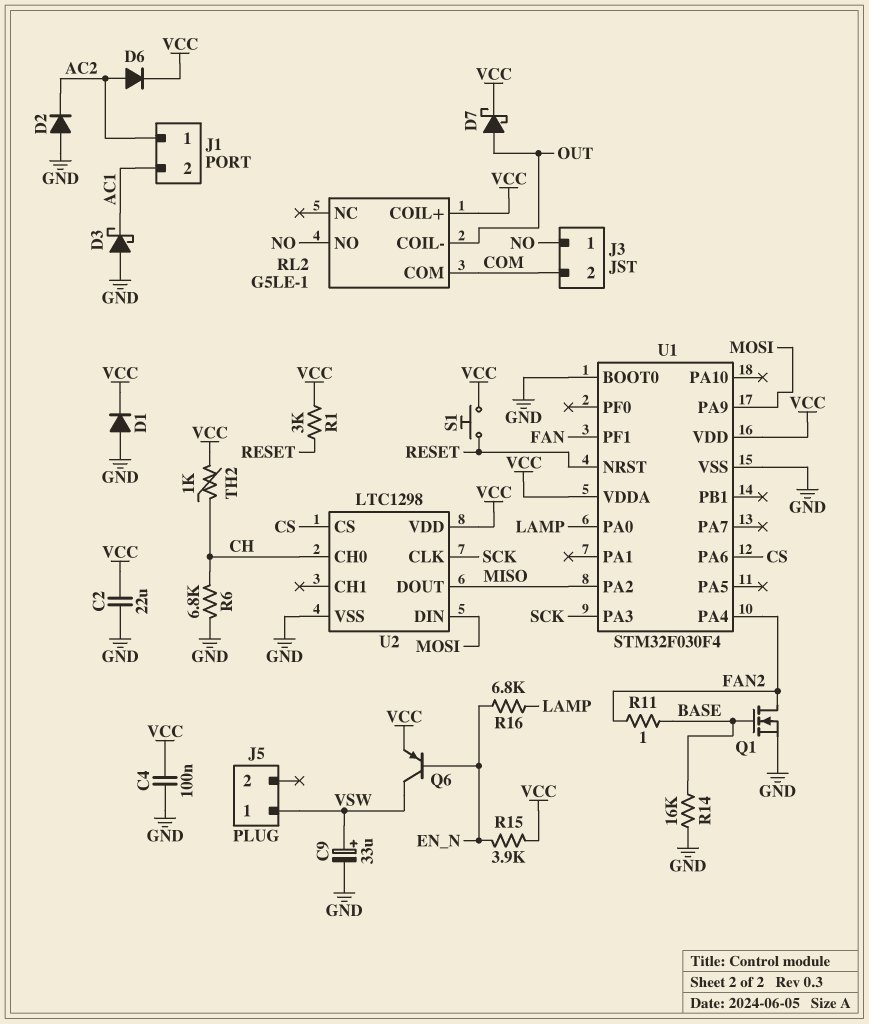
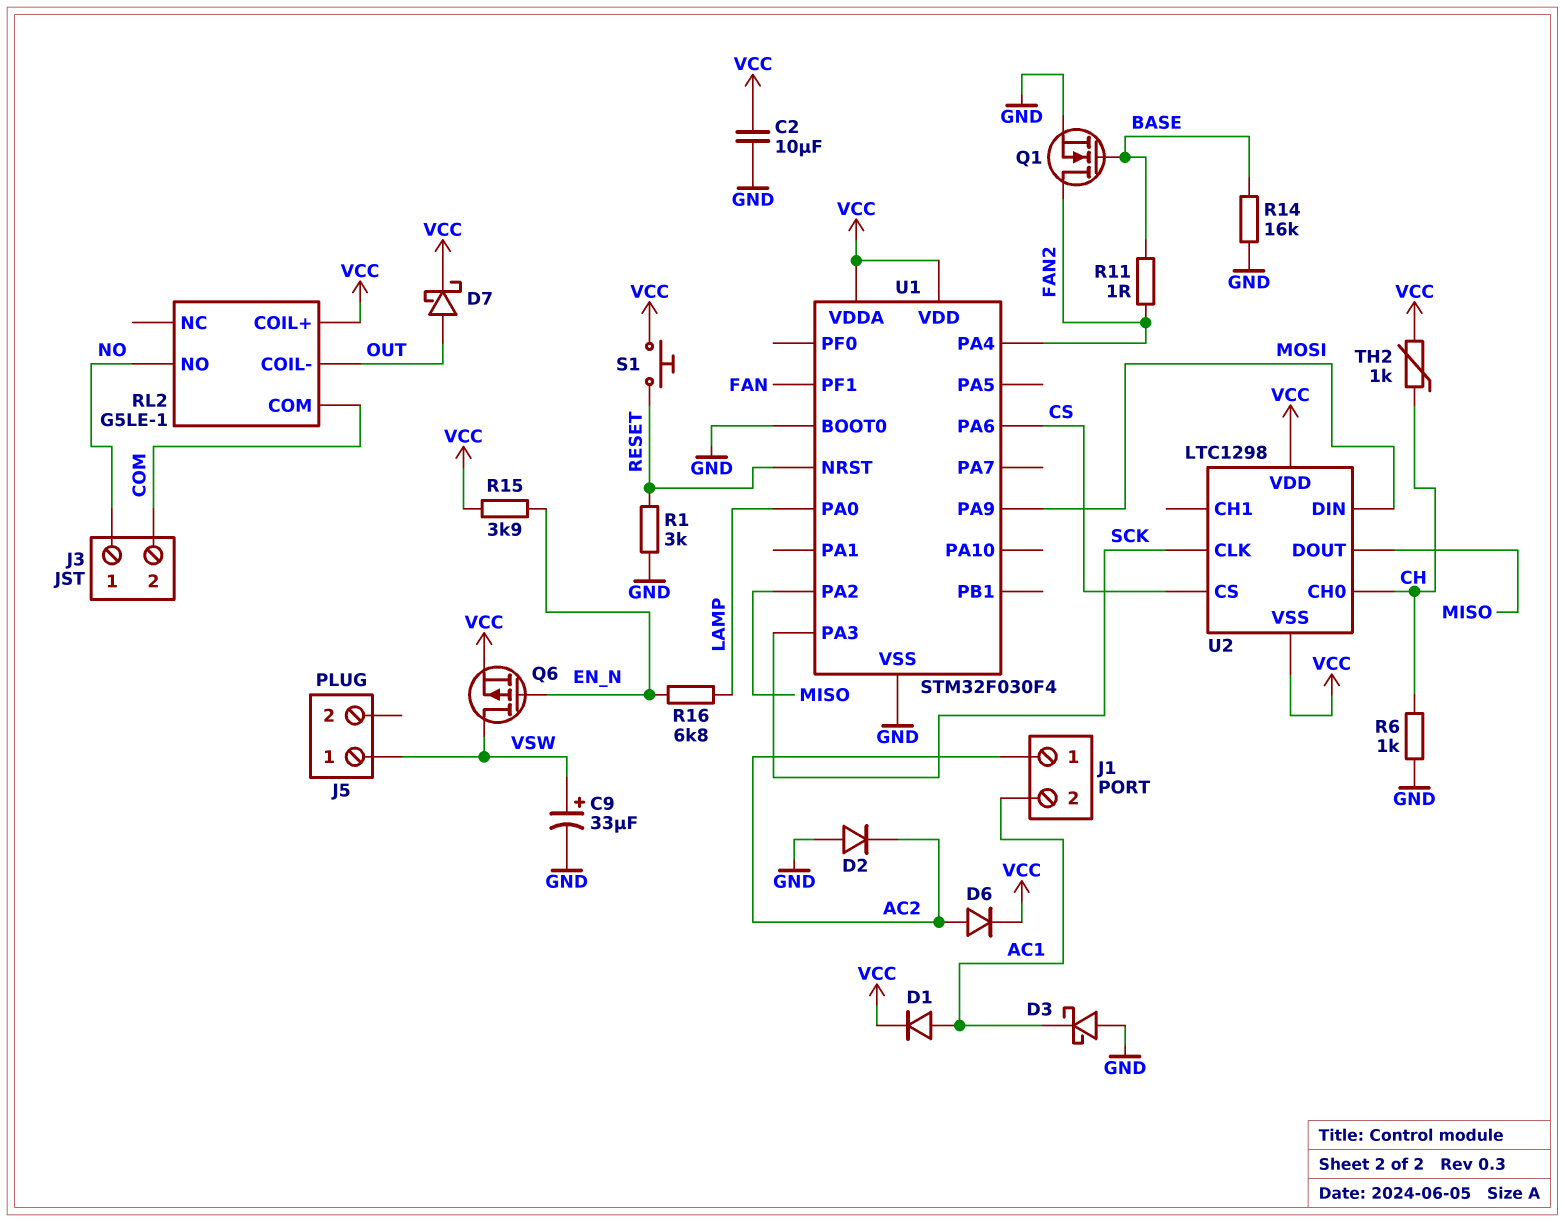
C2: 22uF (GND, VCC) -> 10uF (GND, VCC)
C4: 100nF (GND, VCC) -> none
D1: diode (A GND, K VCC) -> diode (A AC1, K VCC)
Q6: PNP (B EN_N, C VSW, E VCC) -> PMOS (G EN_N, D VSW, S VCC)
R1: 3k (RESET, VCC) -> 3k (GND, RESET)
R6: 6.8k (CH, GND) -> 1k (CH, GND)
U2 pin VSS: GND -> VCC

